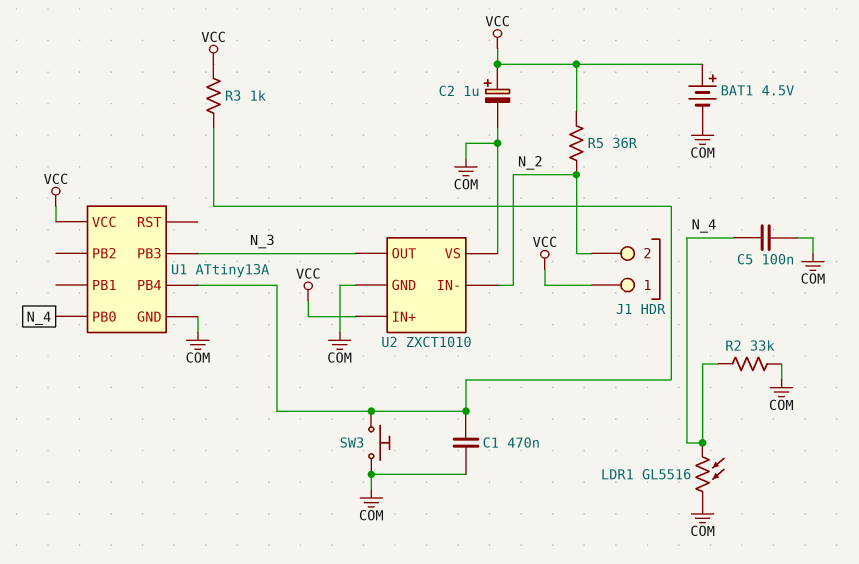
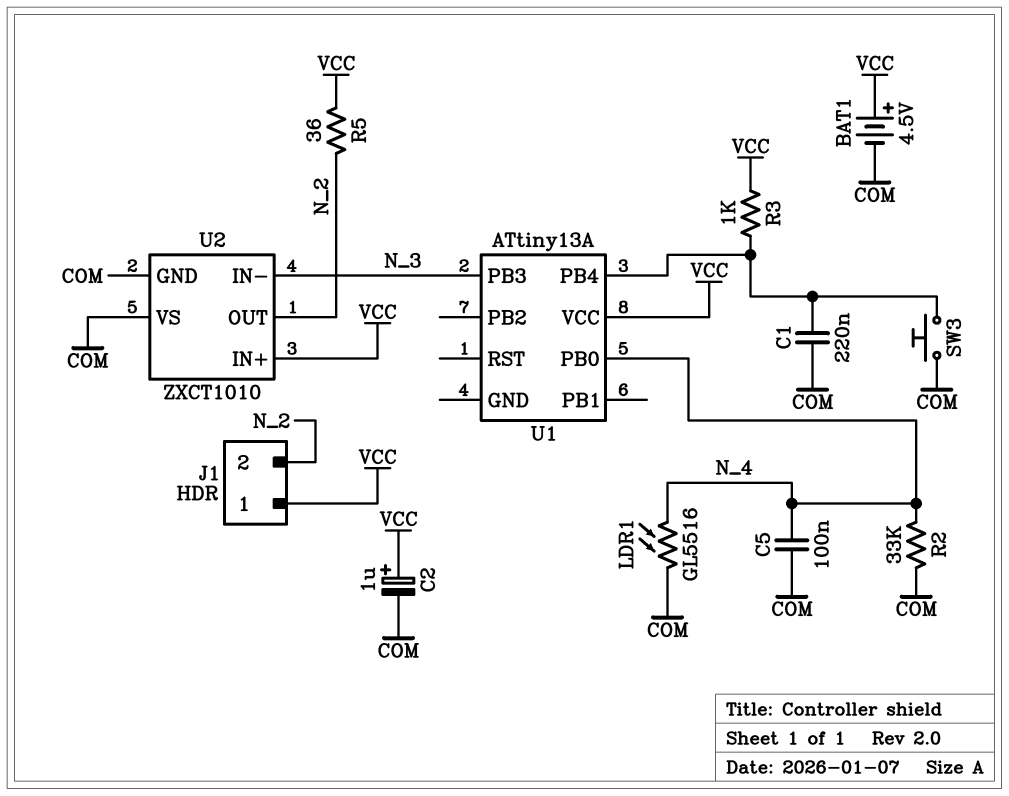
C1: 470nF (COM, U1/PB4) -> 220nF (COM, U1/PB4)
U1 pin GND: COM -> none
U2 pin IN-: N_2 -> N_3
U2 pin OUT: N_3 -> N_2

